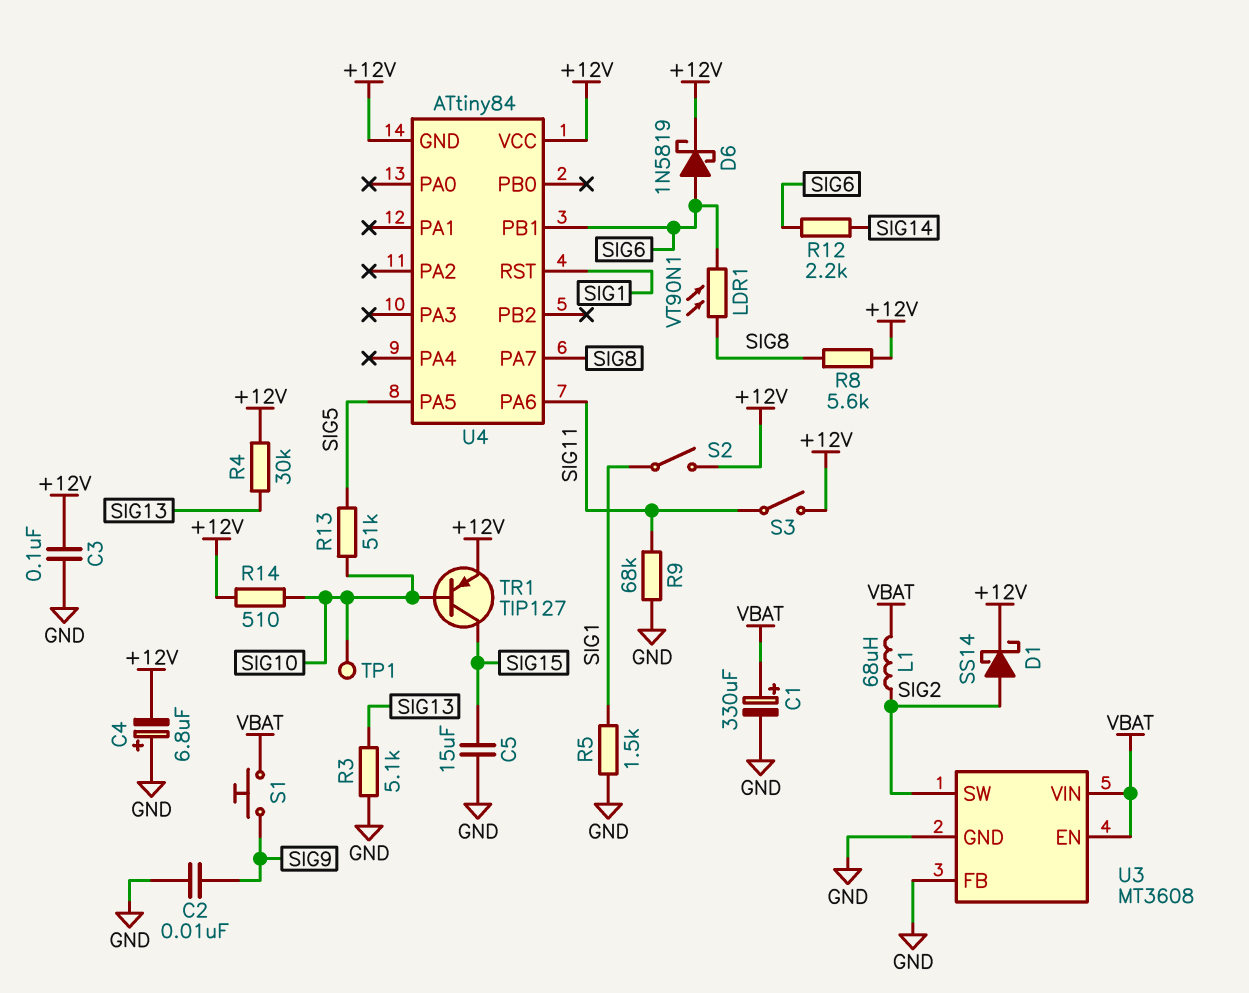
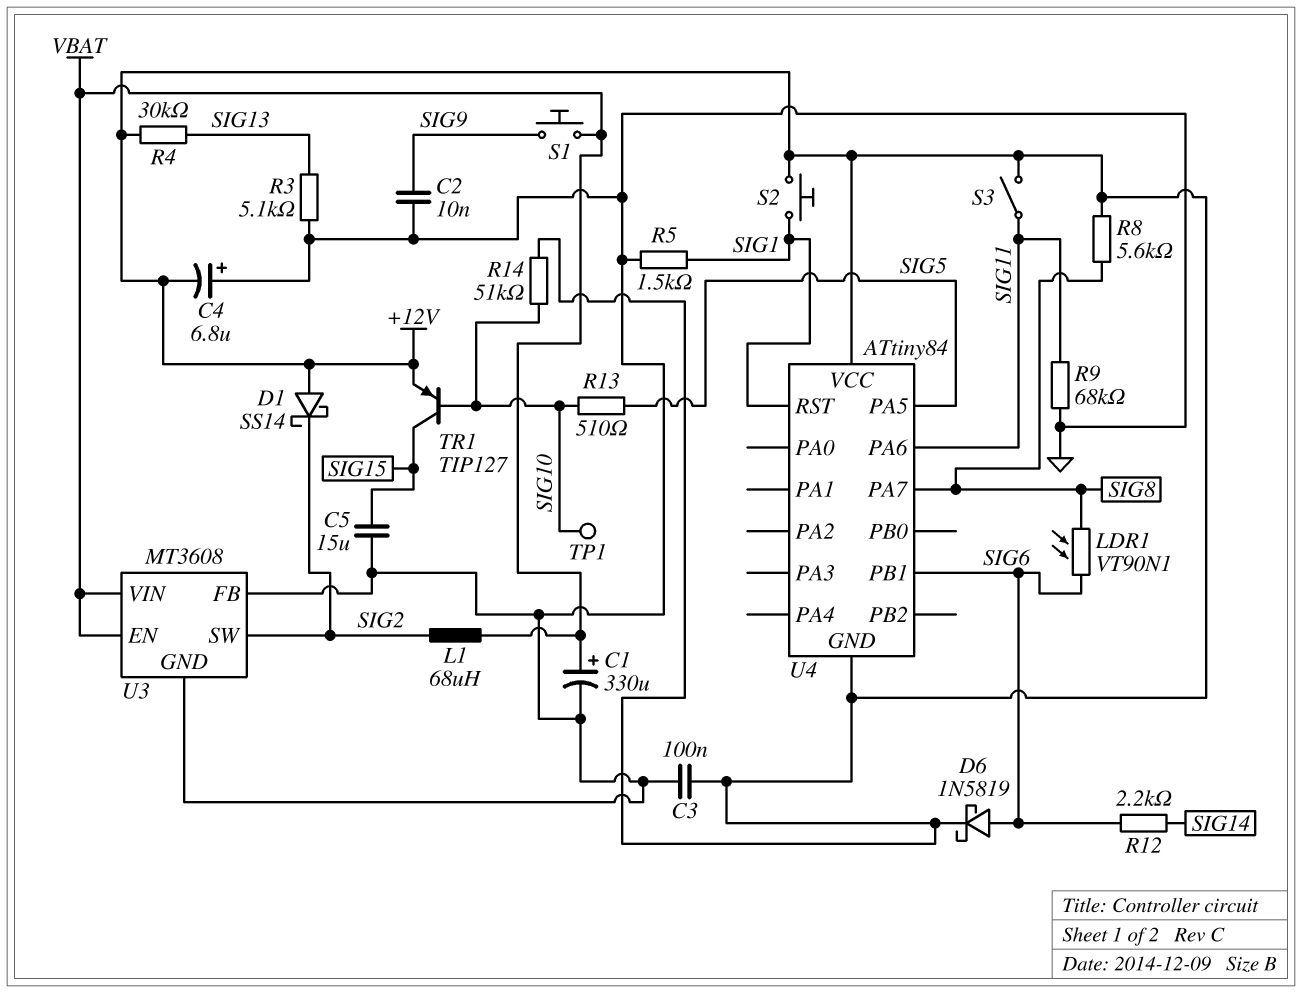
D1: schottky SS14 (A SIG2, K +12V) -> schottky SS14 (A +12V, K SIG2)
R13: 51k (SIG5, SIG10) -> 510 (SIG5, SIG10)
R14: 510 (+12V, SIG10) -> 51k (+12V, SIG10)
S2: switch (+12V, SIG1) -> button (+12V, SIG1)

